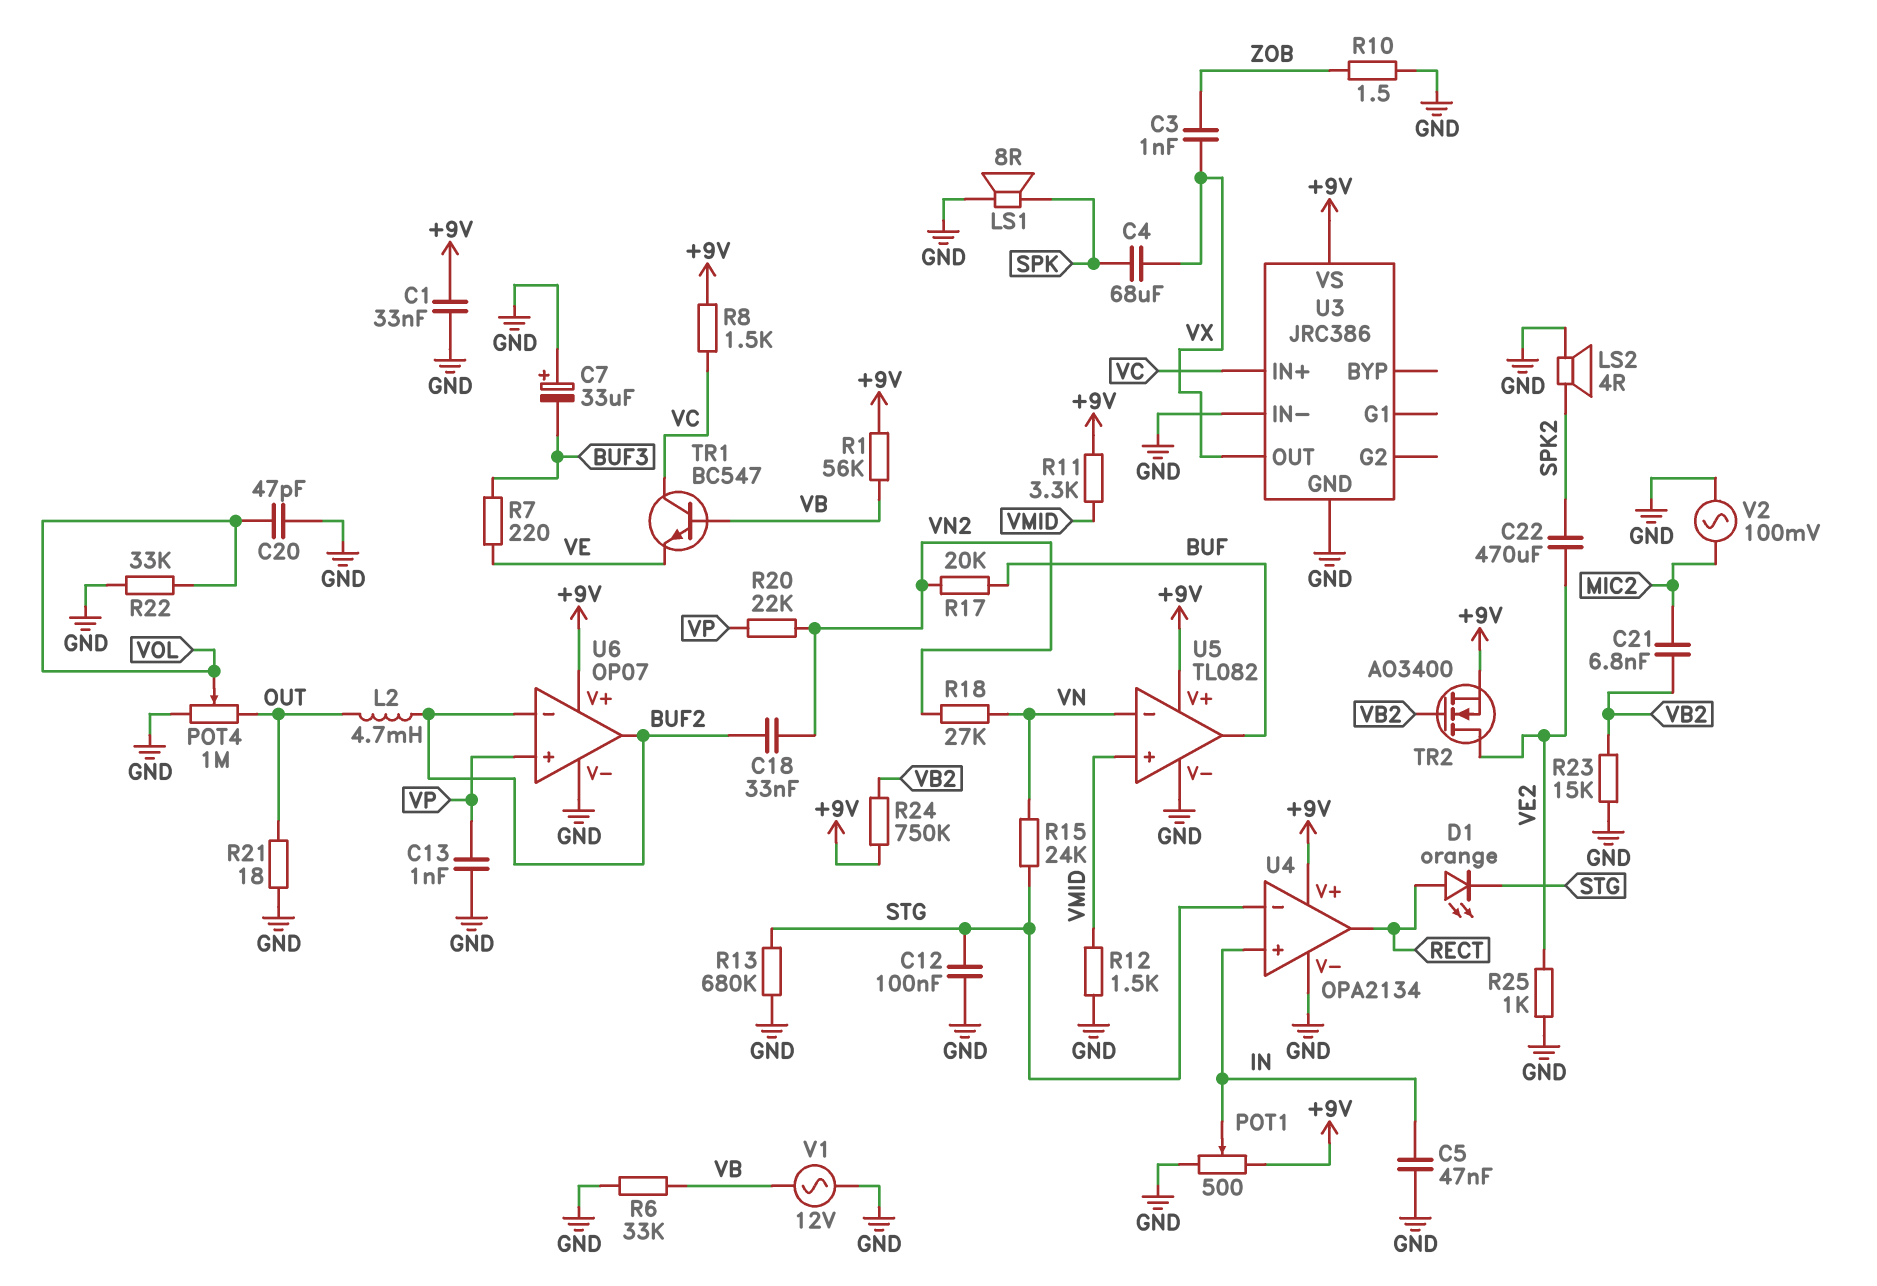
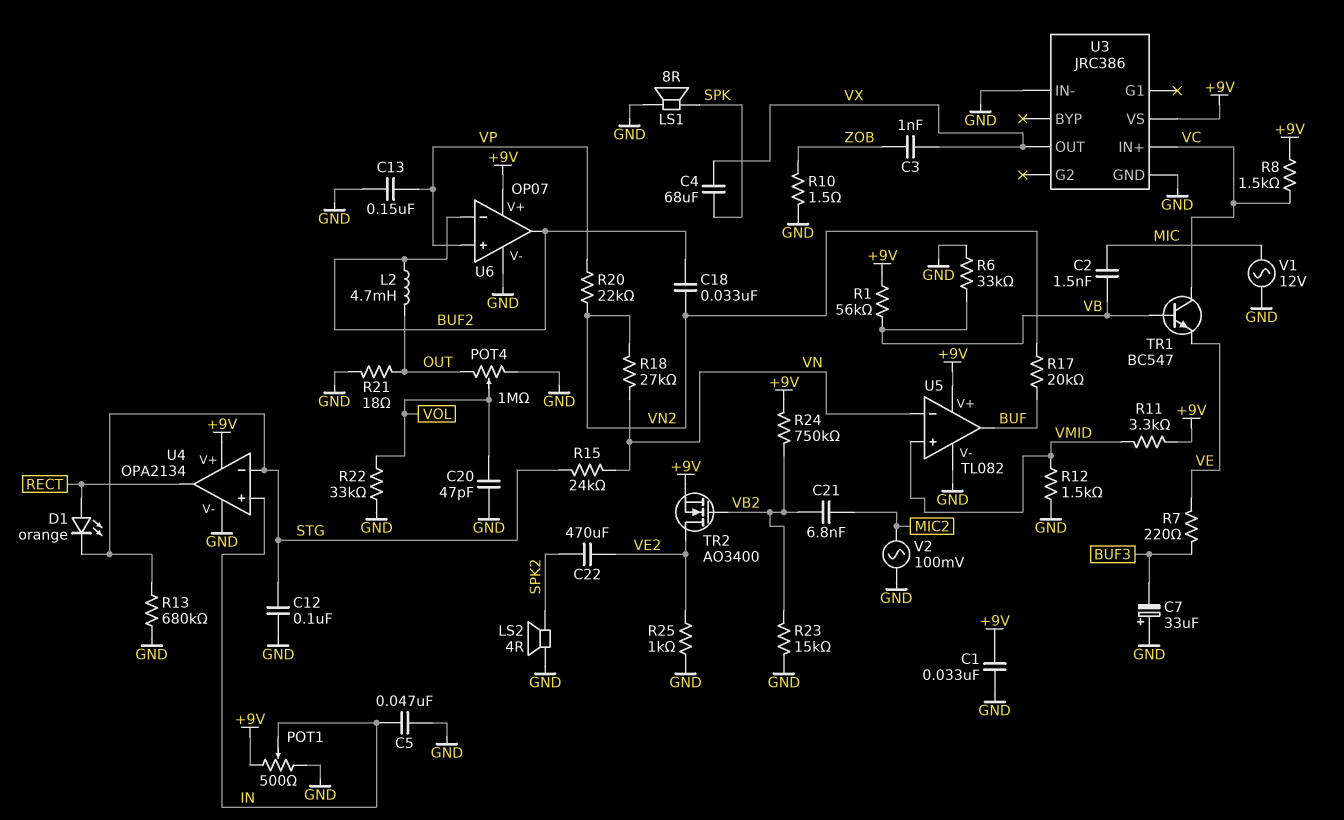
C2: none -> 1.5nF (MIC, VB)
C13: 1nF (GND, VP) -> 150nF (GND, VP)
V1: AC 12V (GND, VB) -> AC 12V (GND, MIC)

